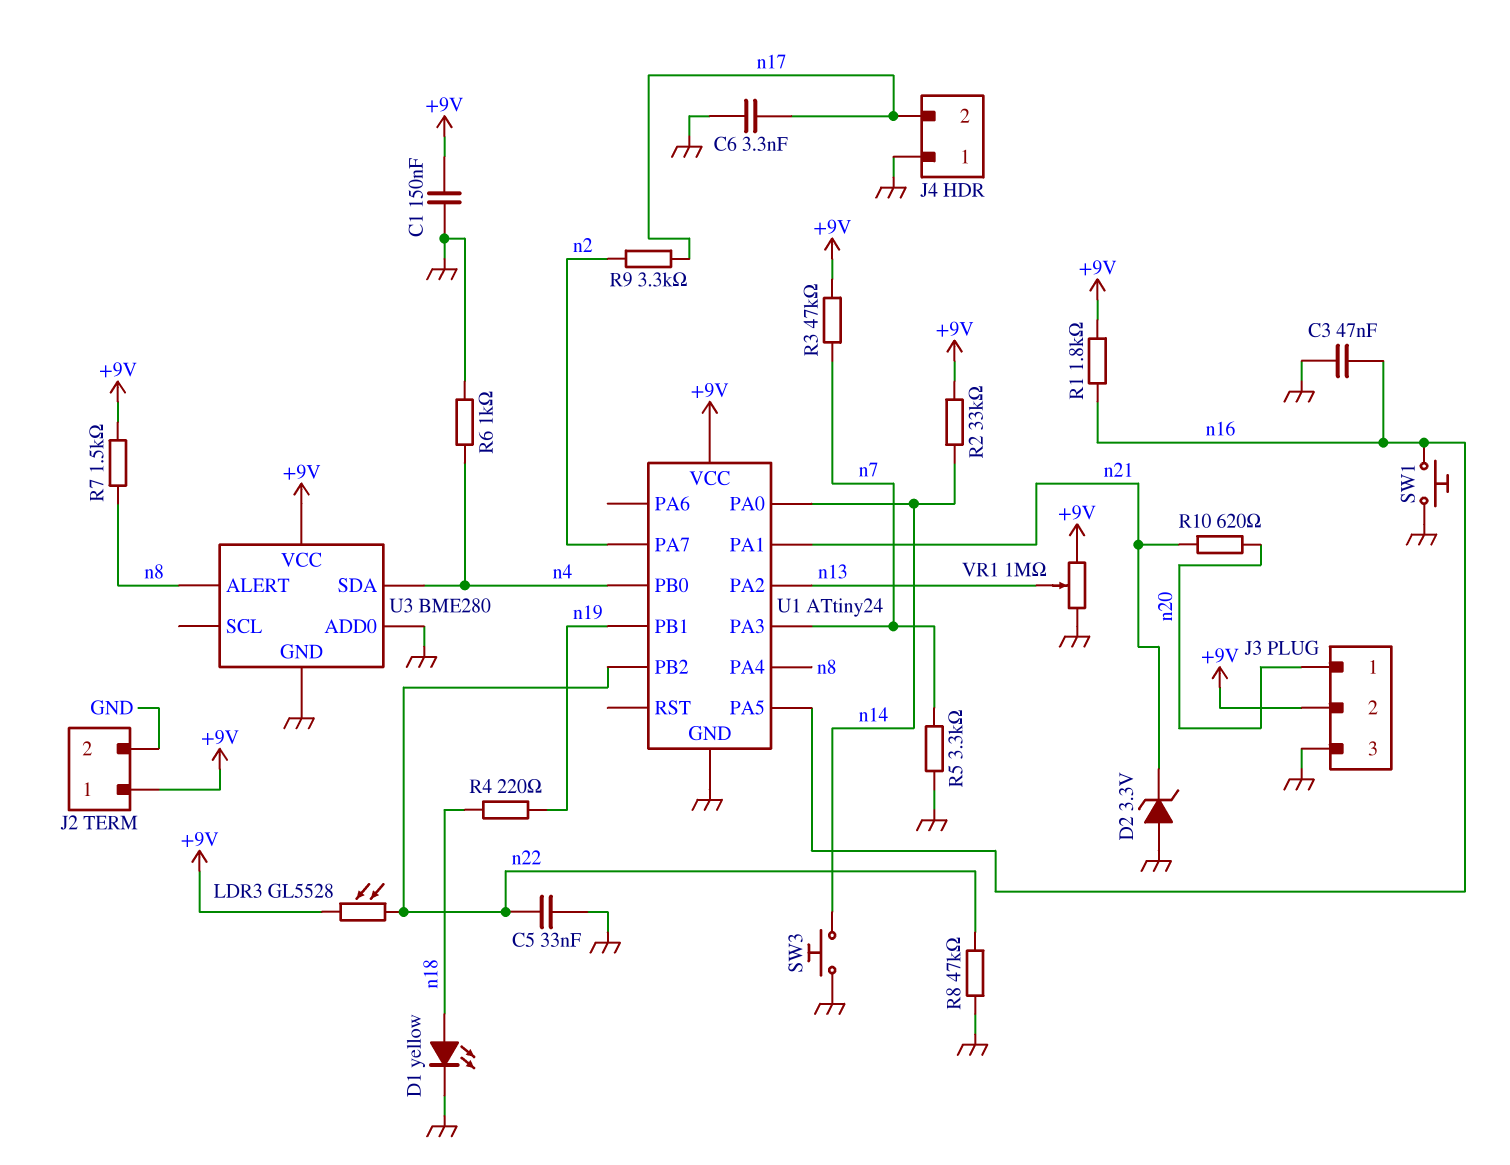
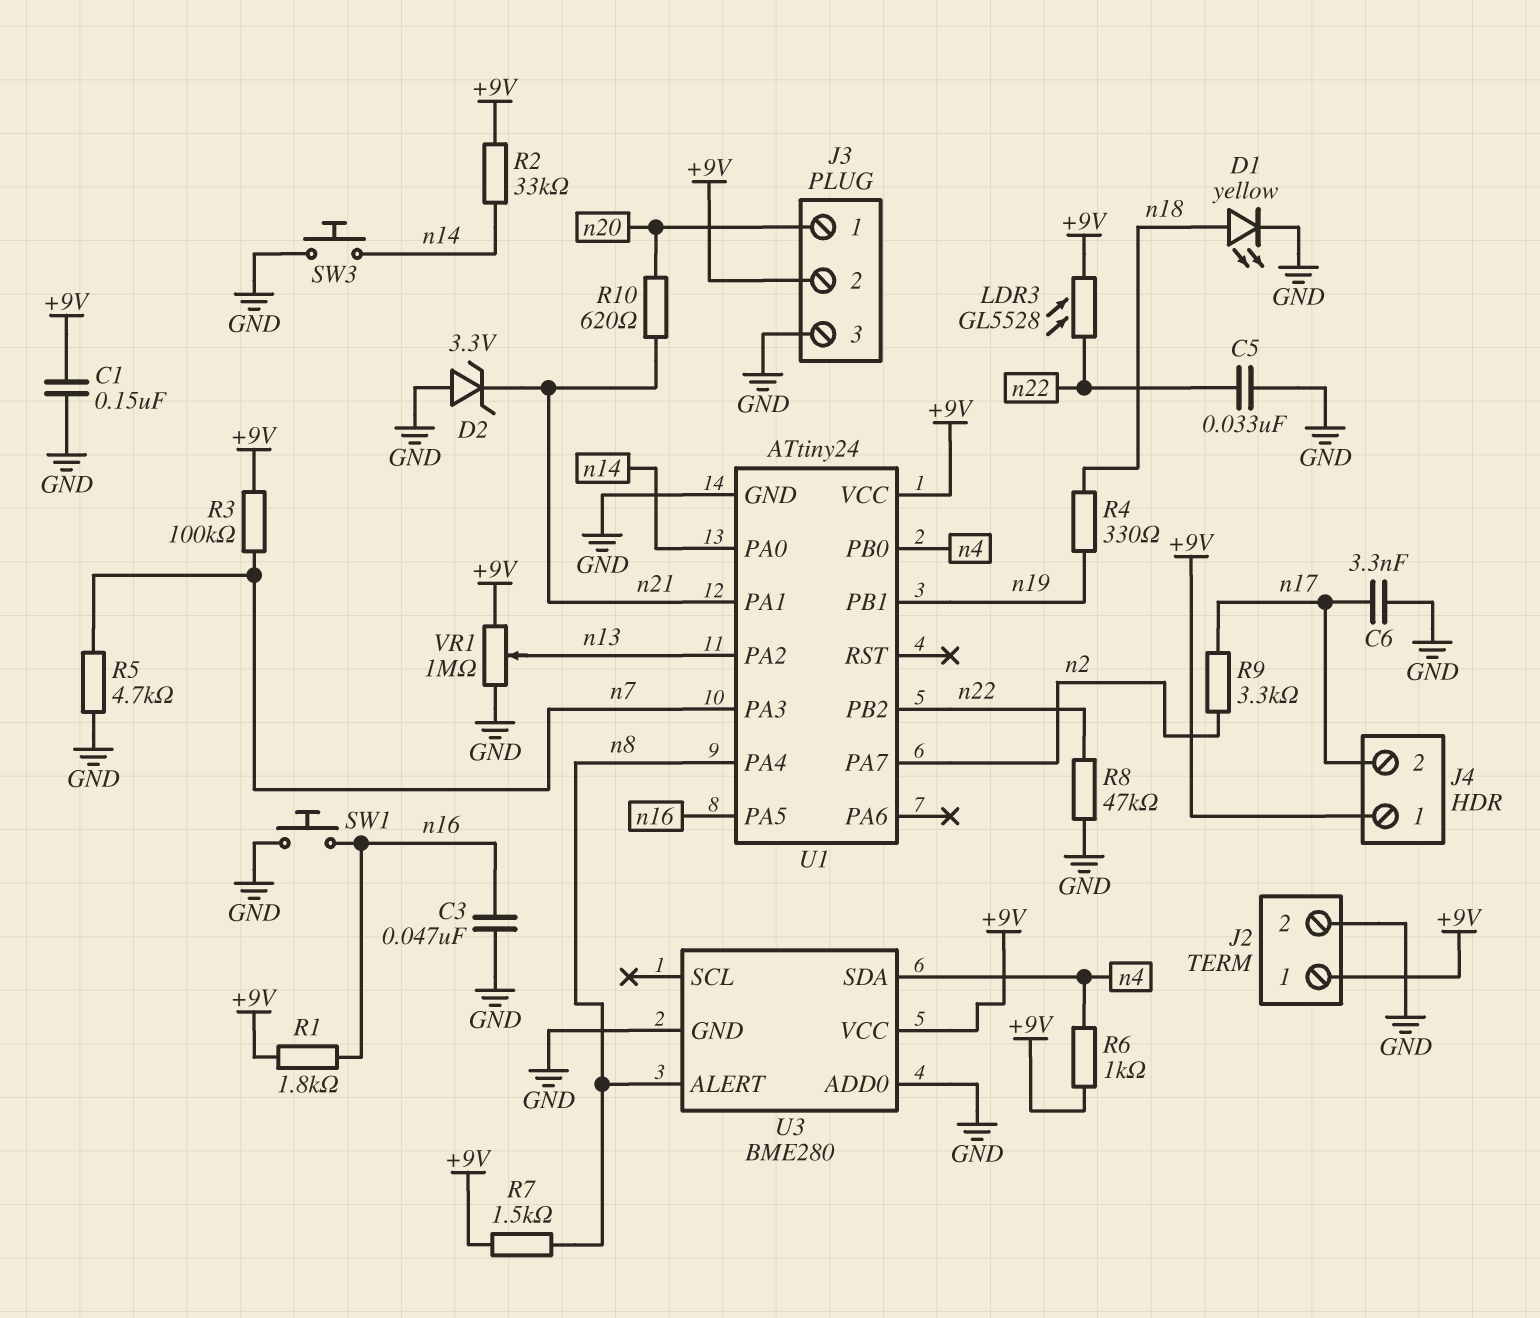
J4 pin 1: GND -> +9V
R3: 47k (+9V, n7) -> 100k (+9V, n7)
R4: 220 (n18, n19) -> 330 (n18, n19)
R5: 3.3k (GND, n7) -> 4.7k (GND, n7)
R6: 1k (GND, n4) -> 1k (+9V, n4)

